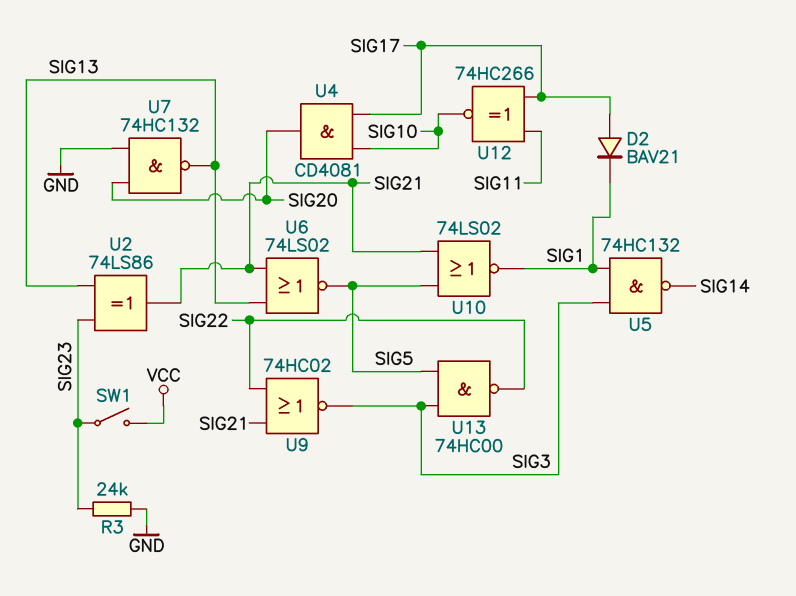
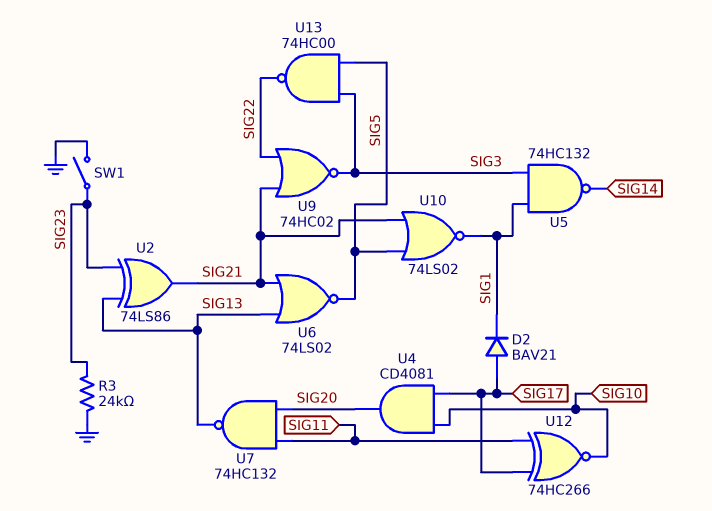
SW1: switch (SIG23, VCC) -> switch (GND, SIG23)
U7: NAND 74HC132 (in GND, in SIG20, out SIG13) -> NAND 74HC132 (in SIG11, in SIG20, out SIG13)

